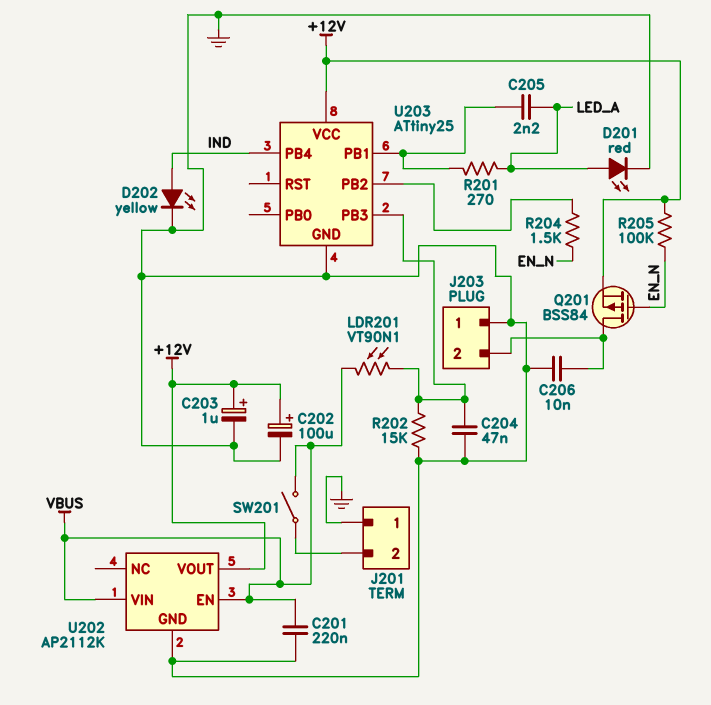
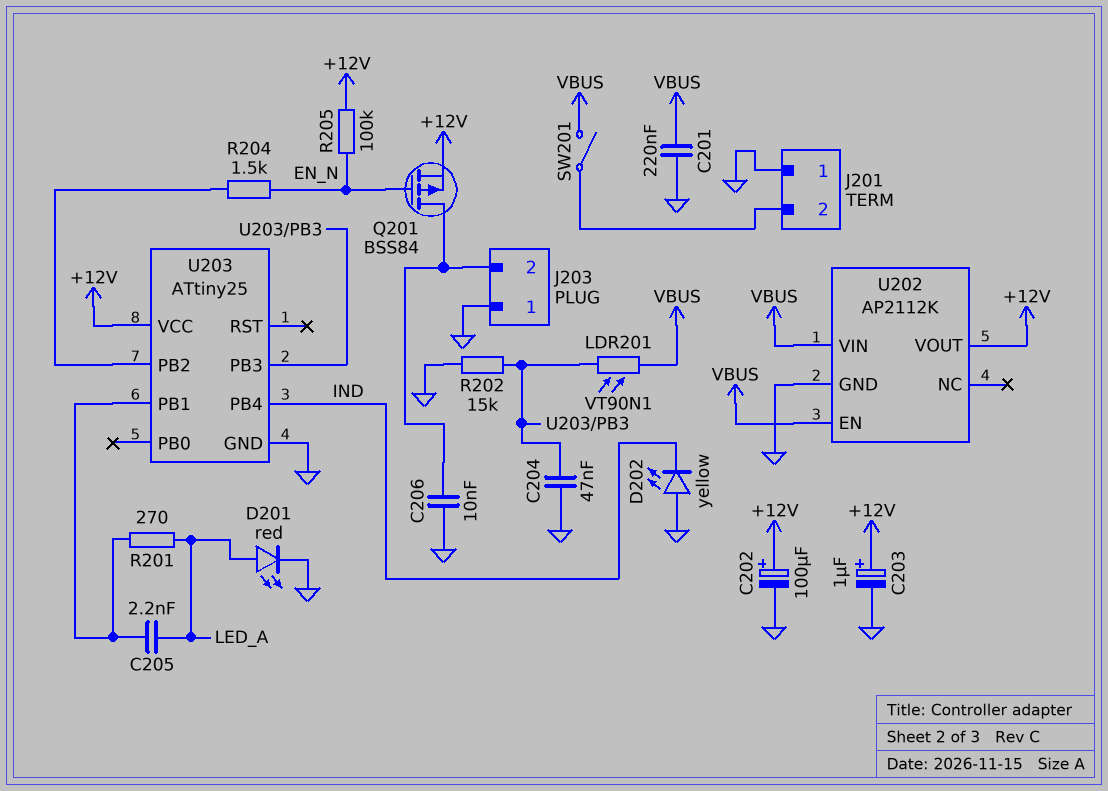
D202: LED yellow (A IND, K GND) -> LED yellow (A GND, K IND)

